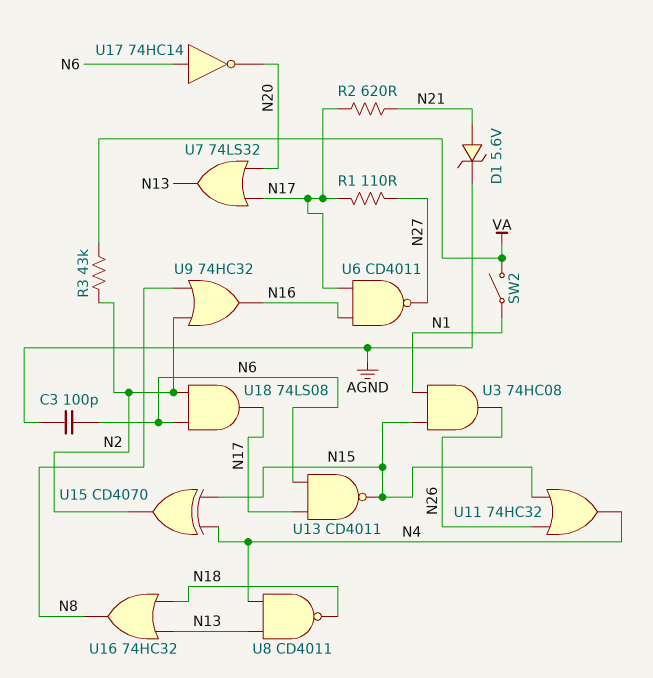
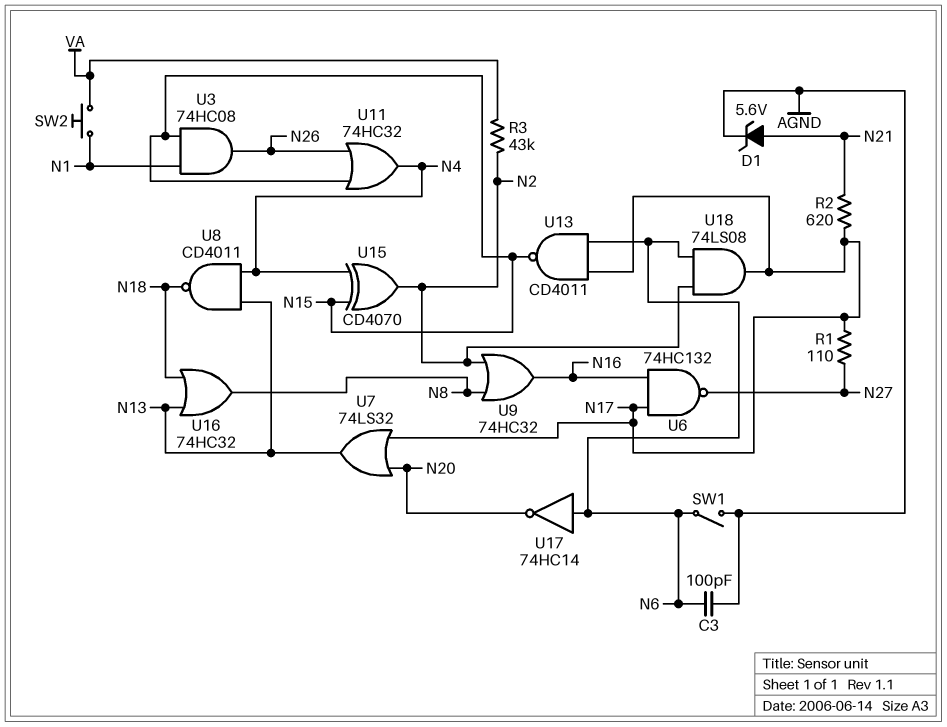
SW1: none -> switch (AGND, N6)
SW2: switch (N1, VA) -> button (N1, VA)
U6: NAND CD4011 (in N16, in N17, out N27) -> NAND 74HC132 (in N16, in N17, out N27)

